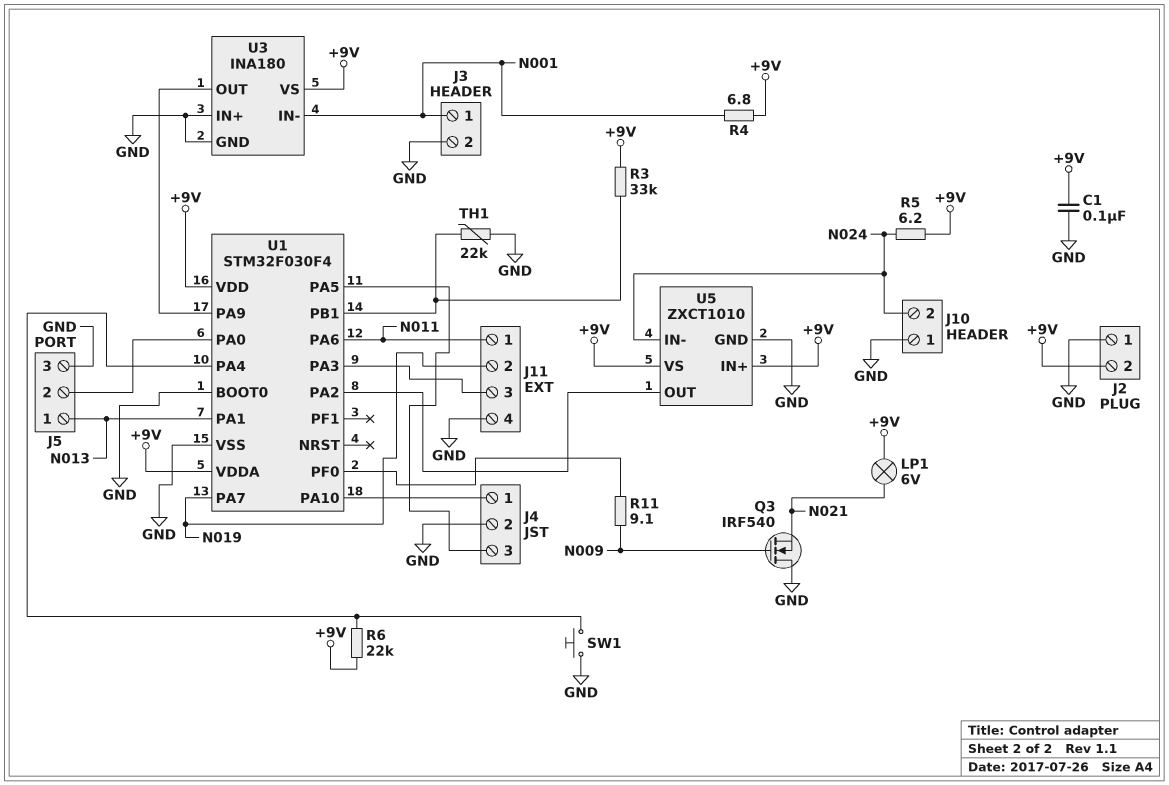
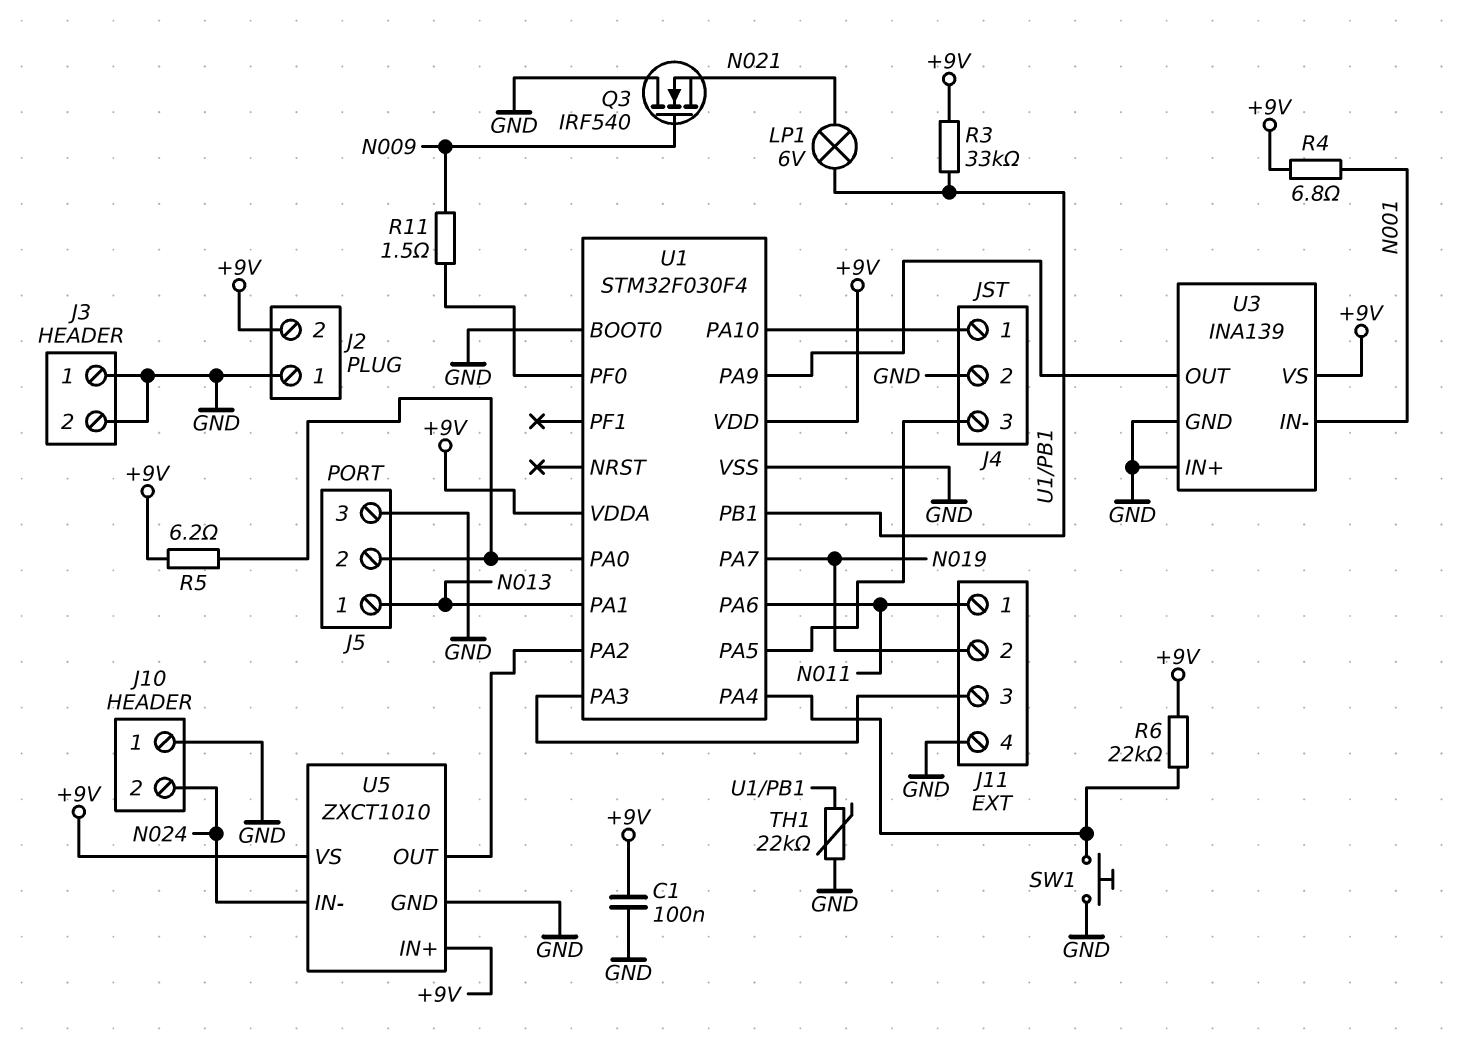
J3 pin 1: N001 -> GND
LP1: lamp 6V (+9V, N021) -> lamp 6V (N021, U1/PB1)
R5: 6.2 (+9V, N024) -> 6.2 (+9V, J5/2)
R11: 9.1 (N009, U1/PF0) -> 1.5 (N009, U1/PF0)
U3: INA180 -> INA139

